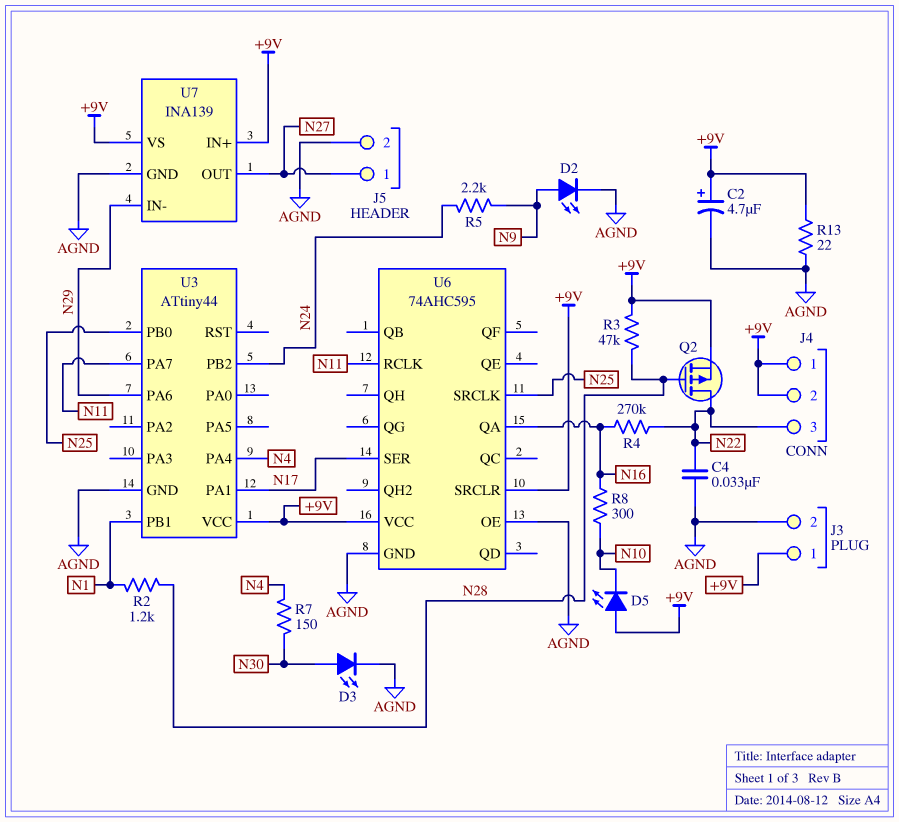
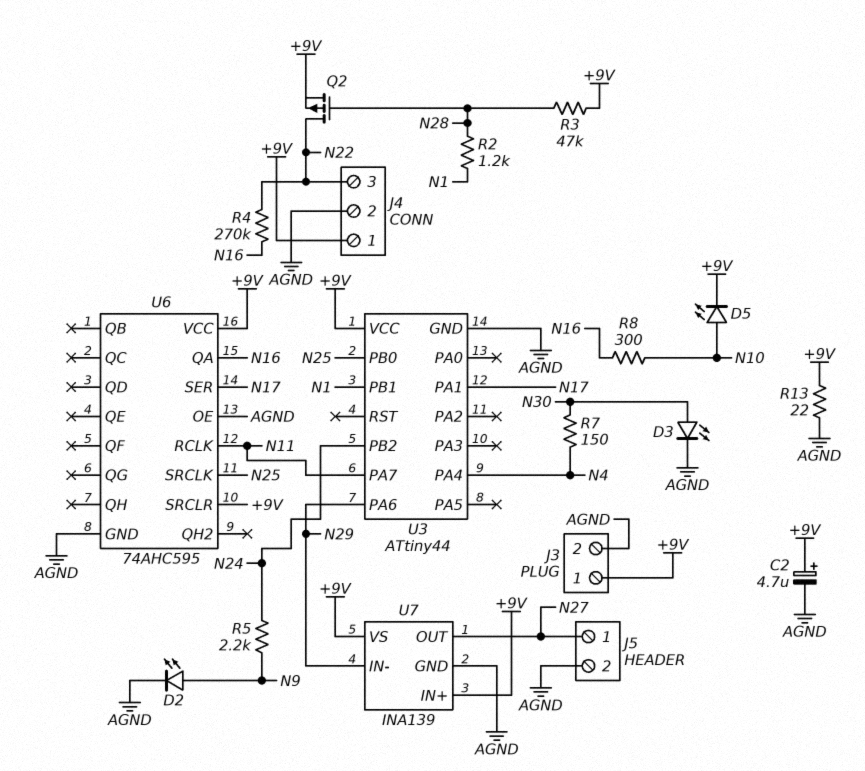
C4: 33nF (AGND, N22) -> none
D5: LED (A +9V, K N10) -> LED (A N10, K +9V)
J4 pin 2: +9V -> AGND

